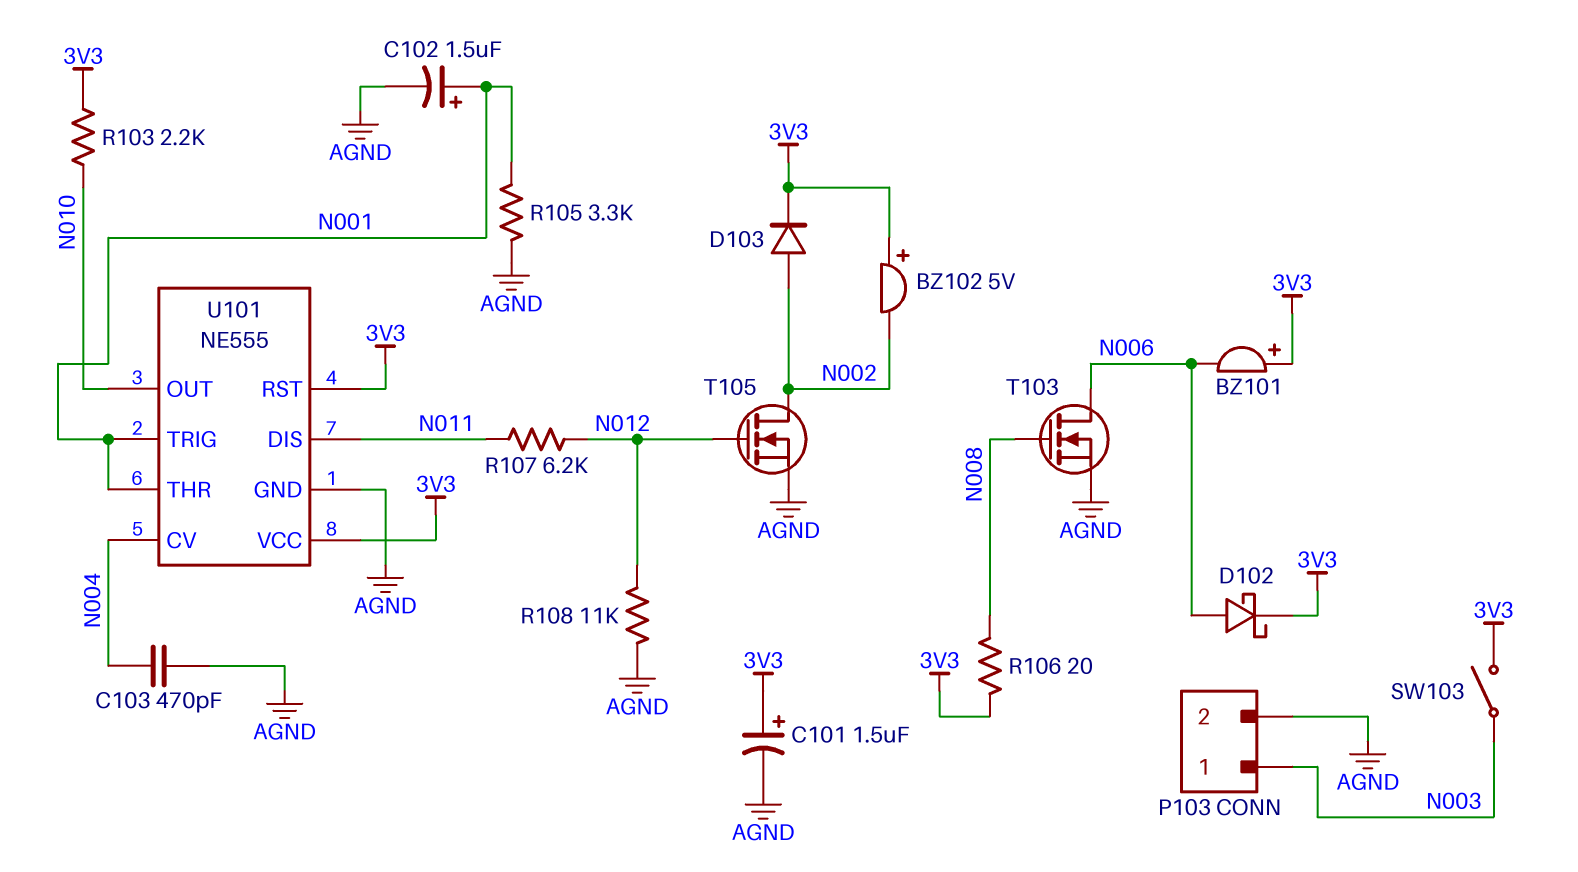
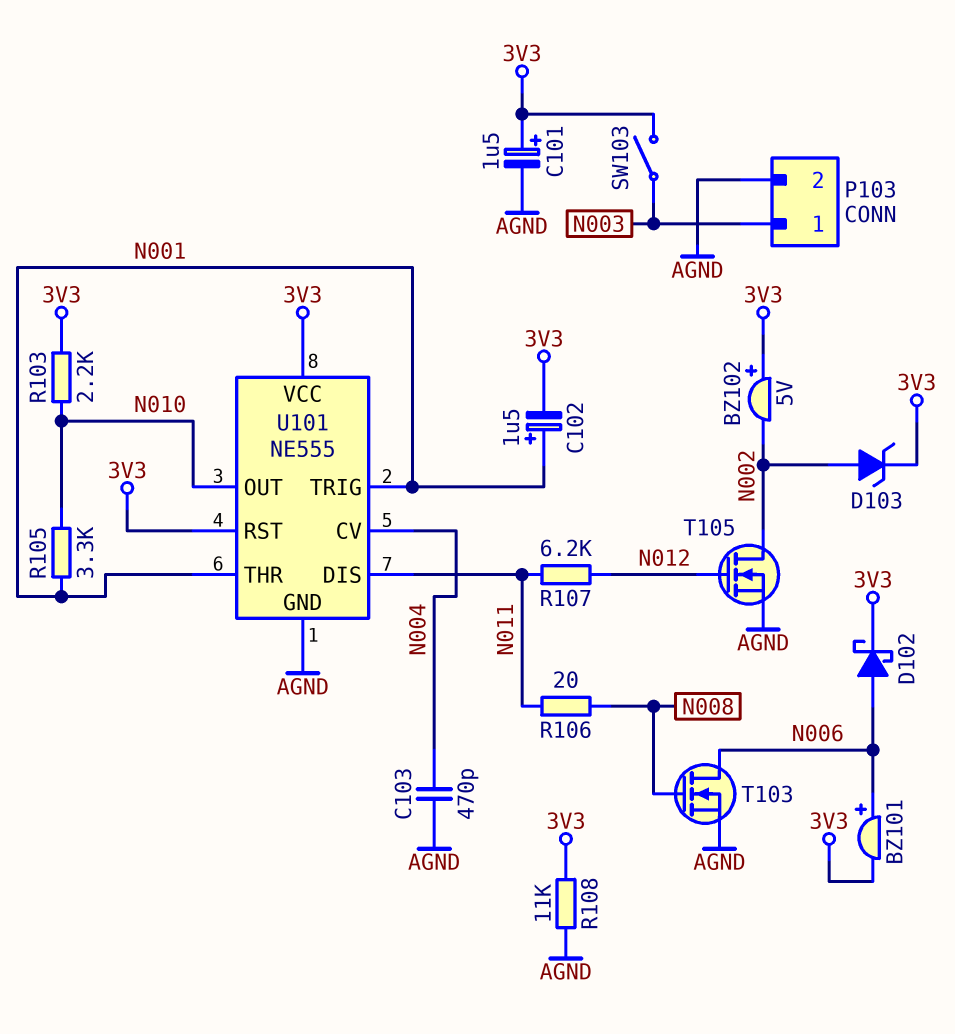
BZ101: buzzer (plus 3V3, minus N006) -> buzzer (plus N006, minus 3V3)
C102: 1.5uF (plus N001, minus AGND) -> 1.5uF (plus N001, minus 3V3)
D103: diode (A N002, K 3V3) -> zener (A N002, K 3V3)
R105: 3.3k (AGND, N001) -> 3.3k (N001, N010)
R106: 20 (3V3, N008) -> 20 (N008, N011)
R108: 11k (AGND, N012) -> 11k (3V3, AGND)

